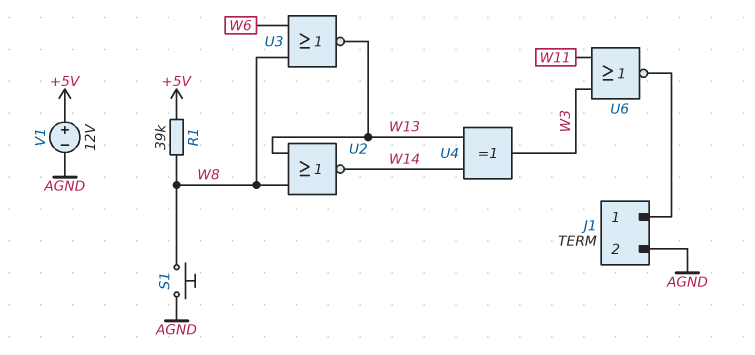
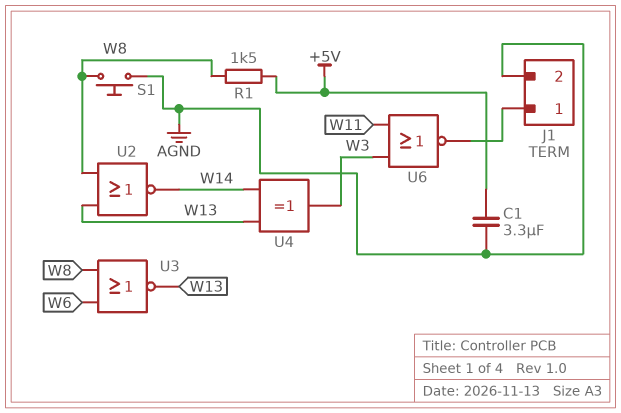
C1: none -> 3.3uF (+5V, AGND)
R1: 39k (+5V, W8) -> 1.5k (+5V, W8)
V1: 12V (plus +5V, minus AGND) -> none

